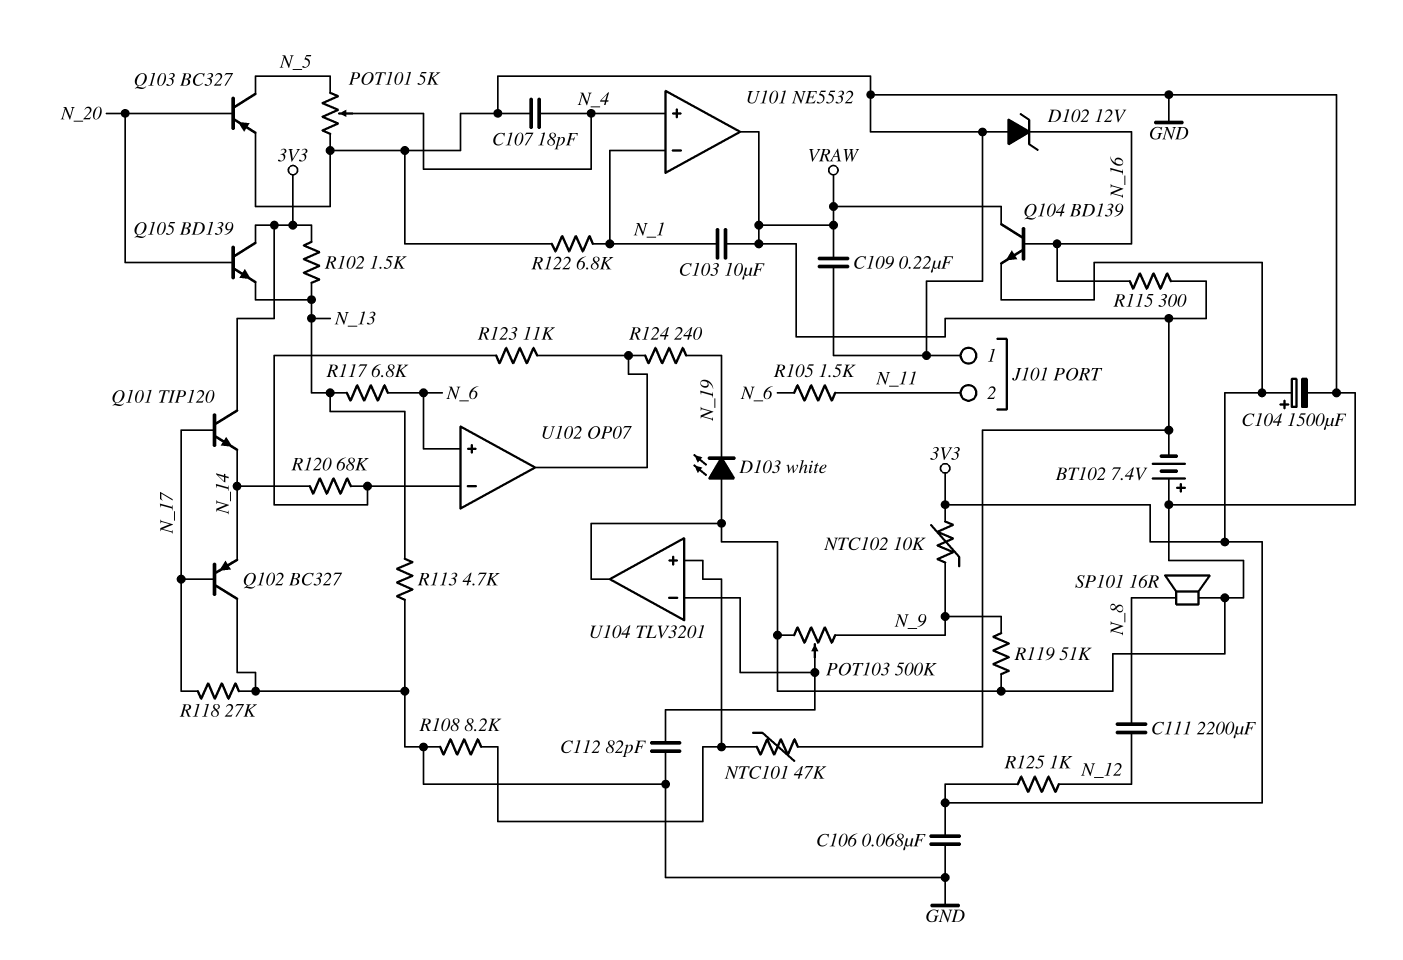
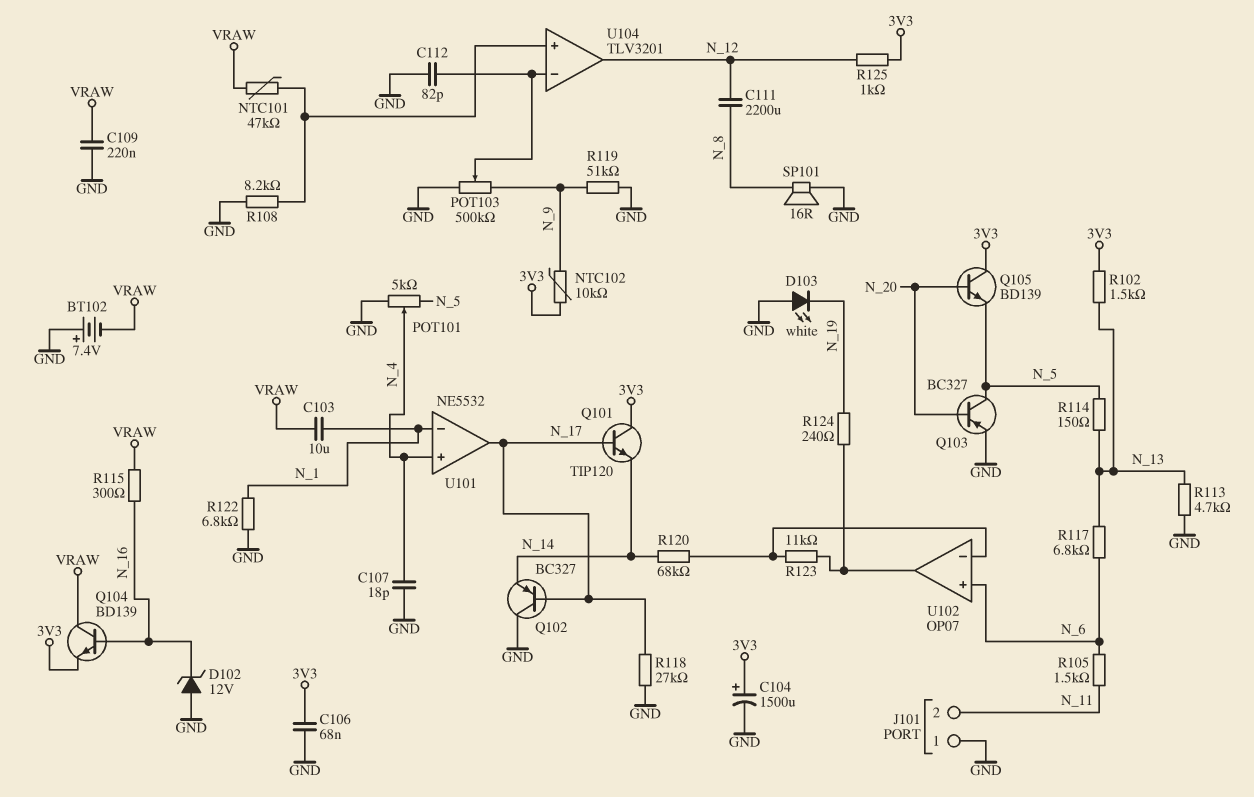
Q105: NPN BD139 (B N_20, C 3V3, E N_13) -> NPN BD139 (B N_20, C 3V3, E N_5)
R114: none -> 150 (N_5, N_13)
U101 pin out: VRAW -> N_17
U104 pin out: GND -> N_12

